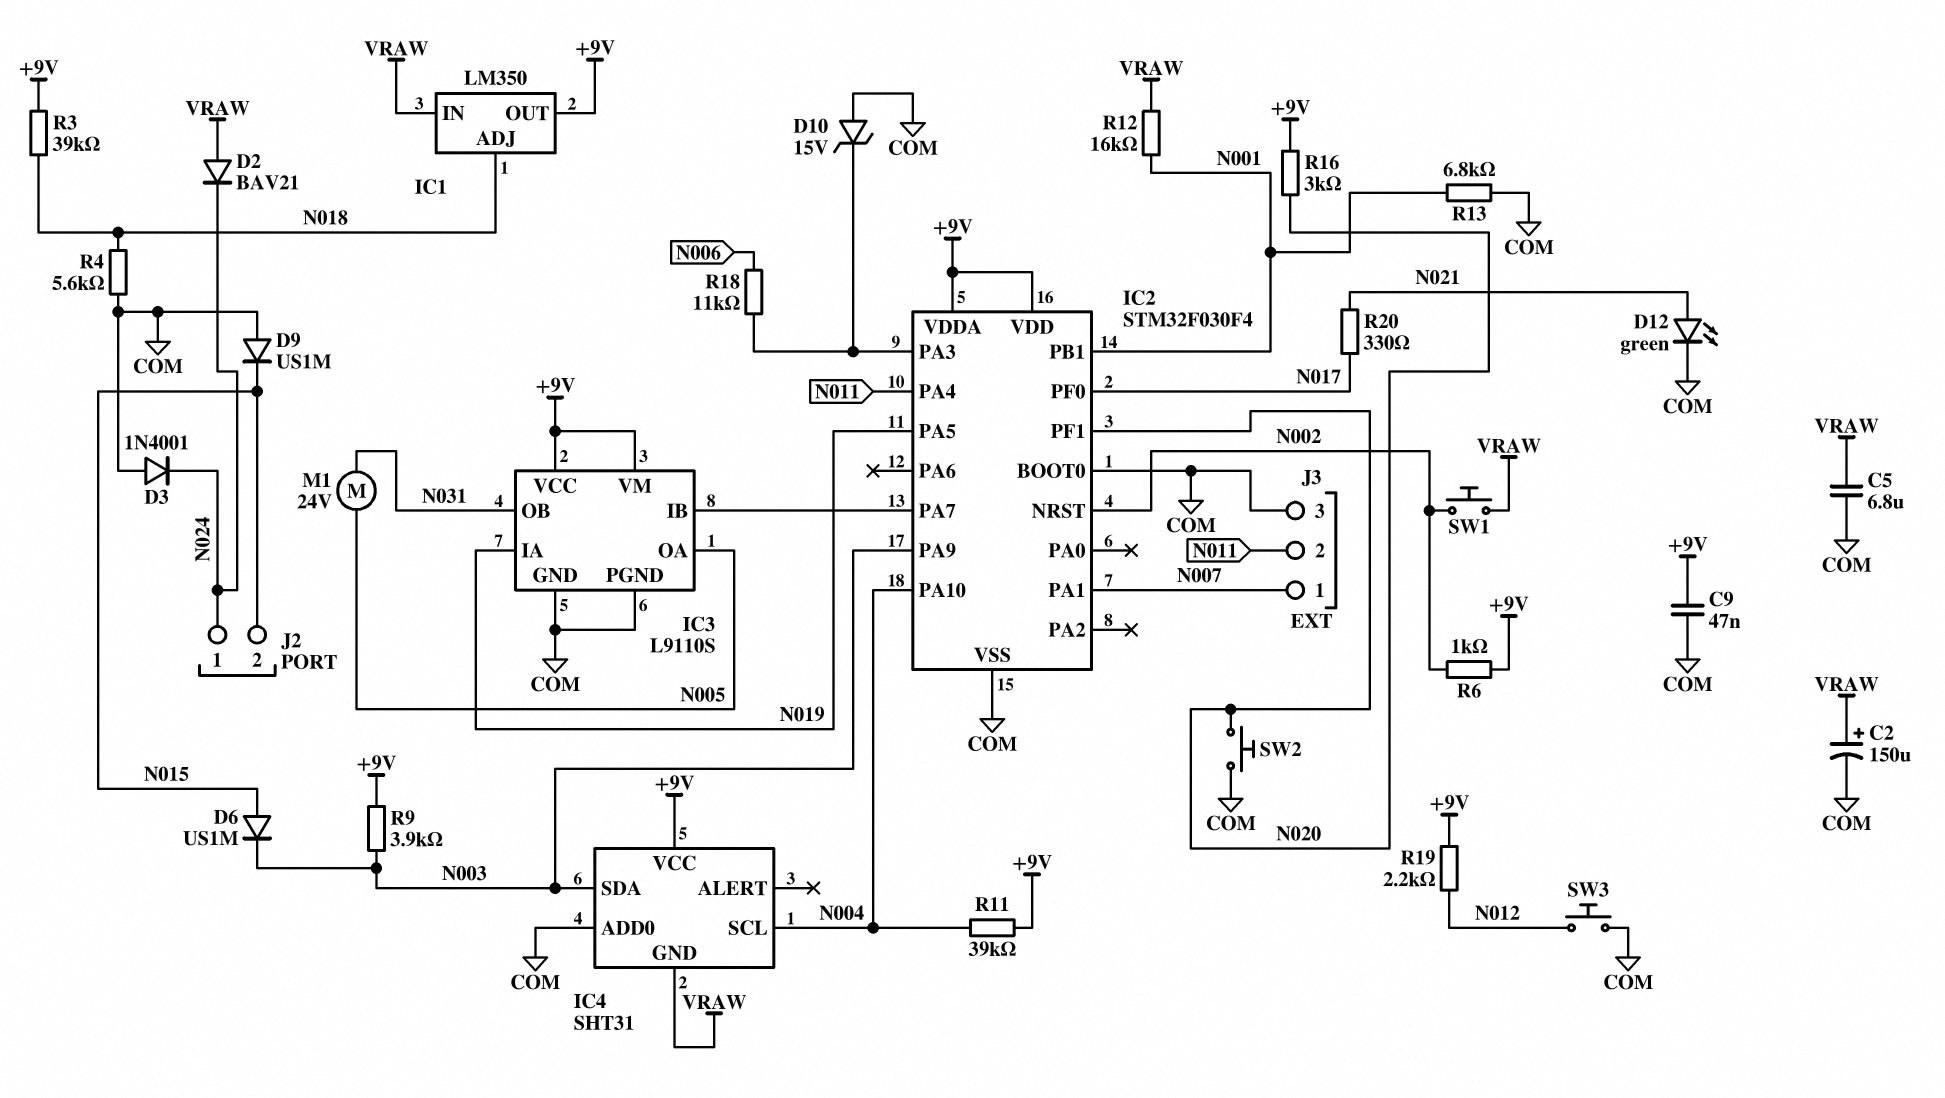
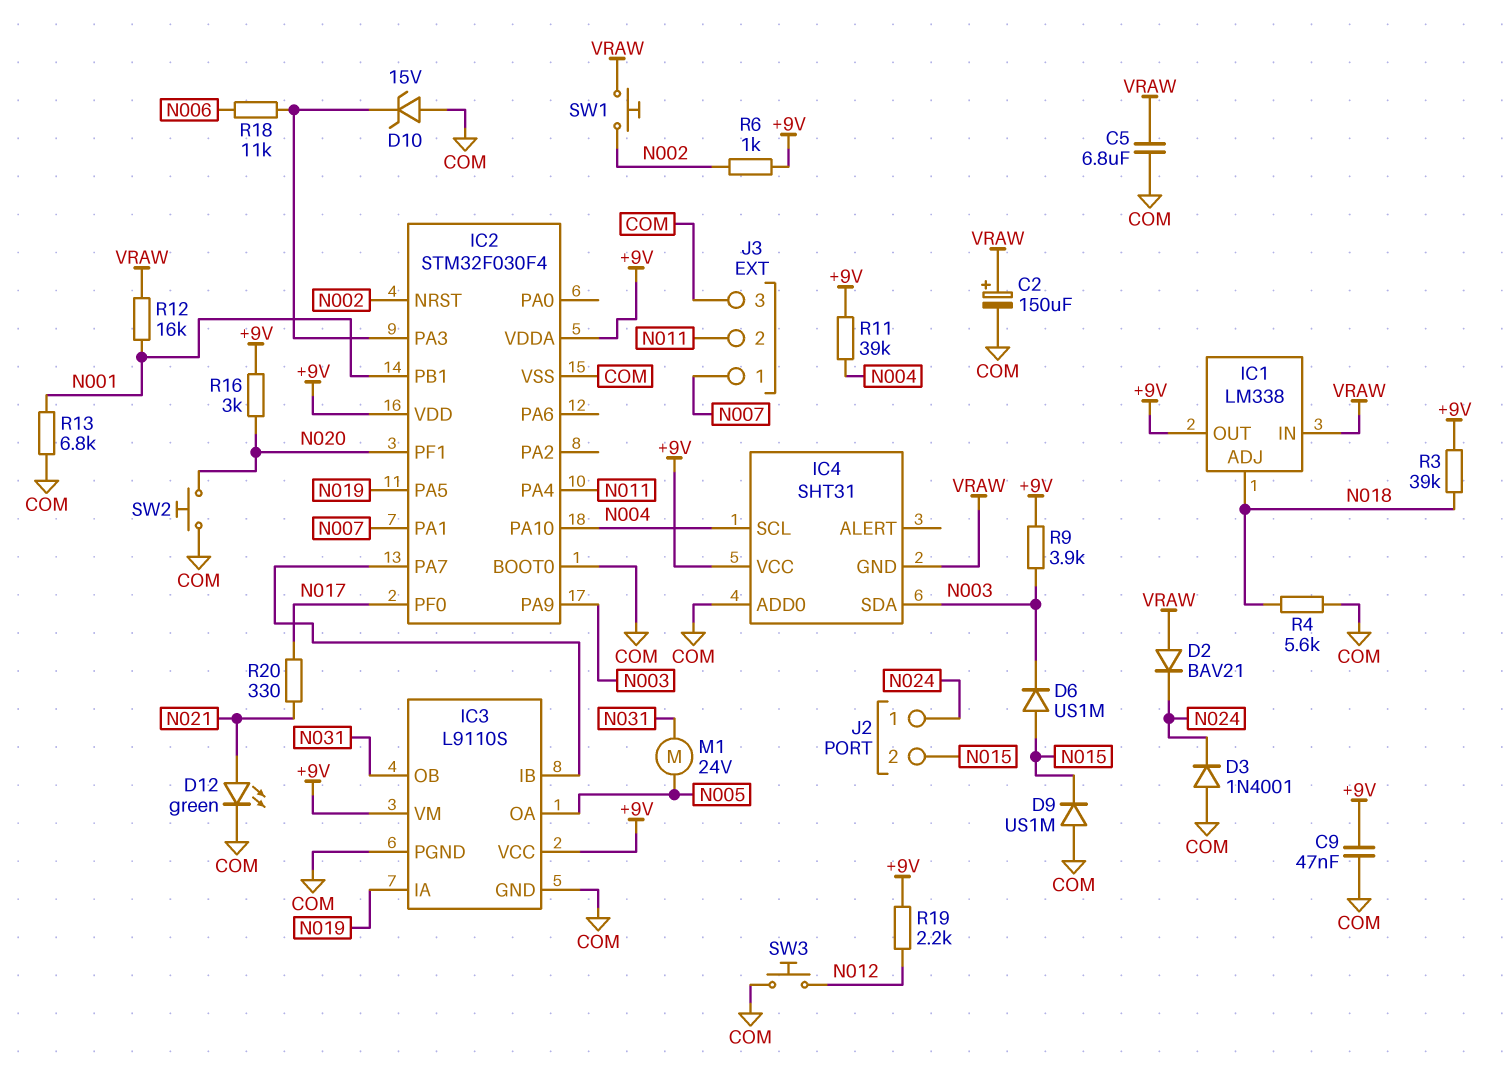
IC1: LM350 -> LM338

